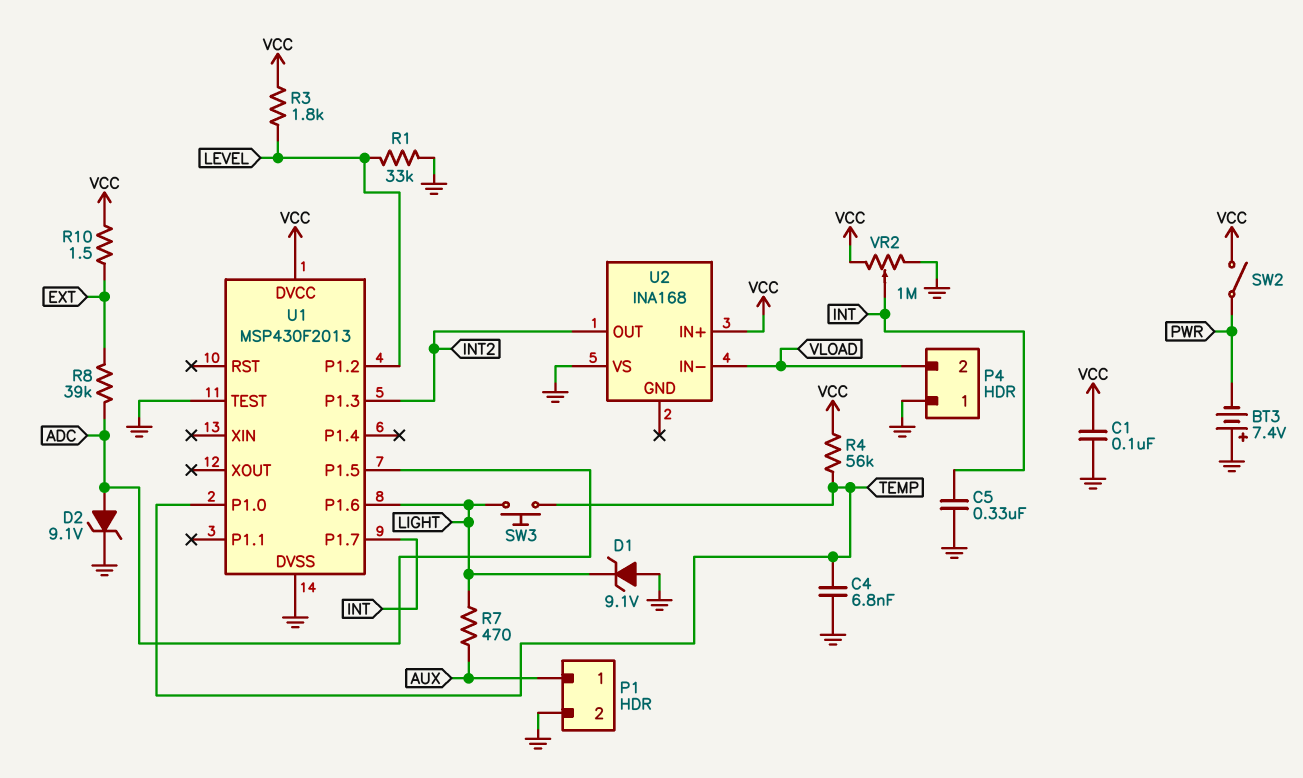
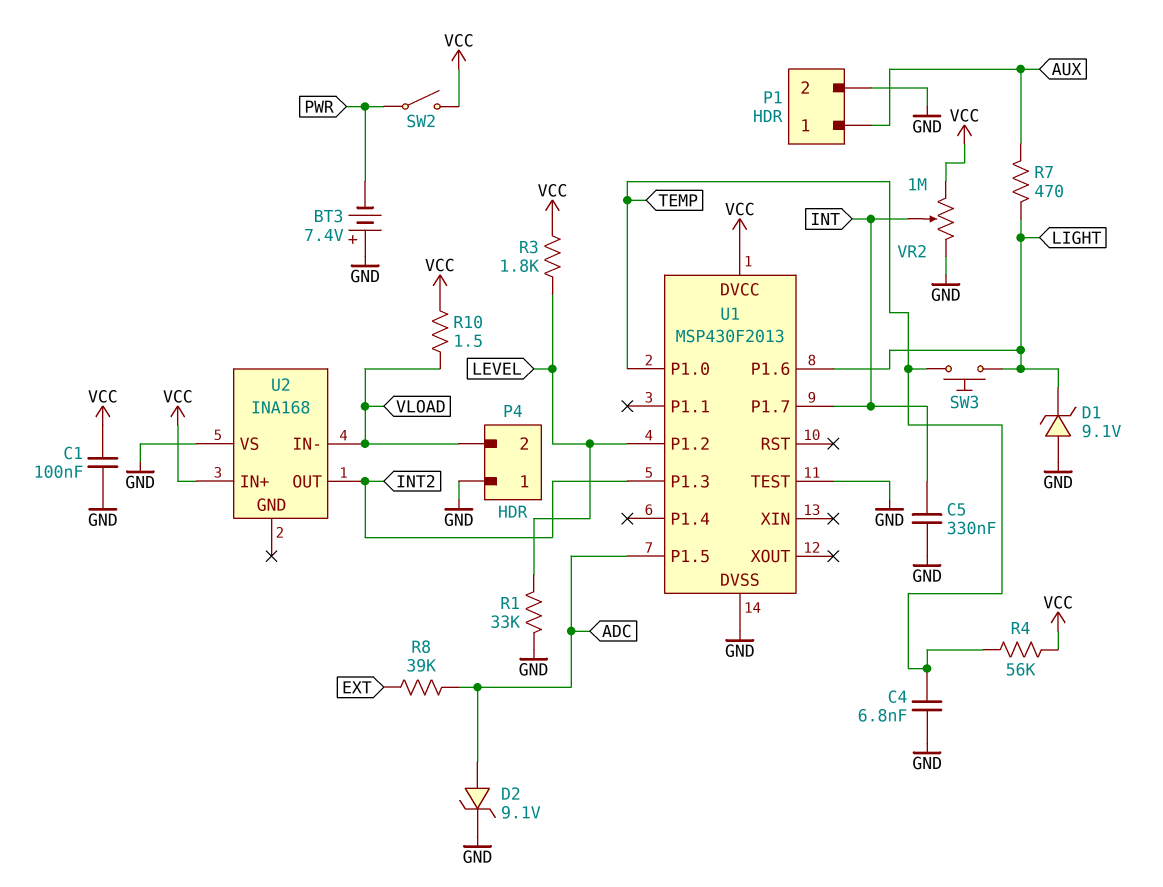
R10: 1.5 (EXT, VCC) -> 1.5 (VCC, VLOAD)

